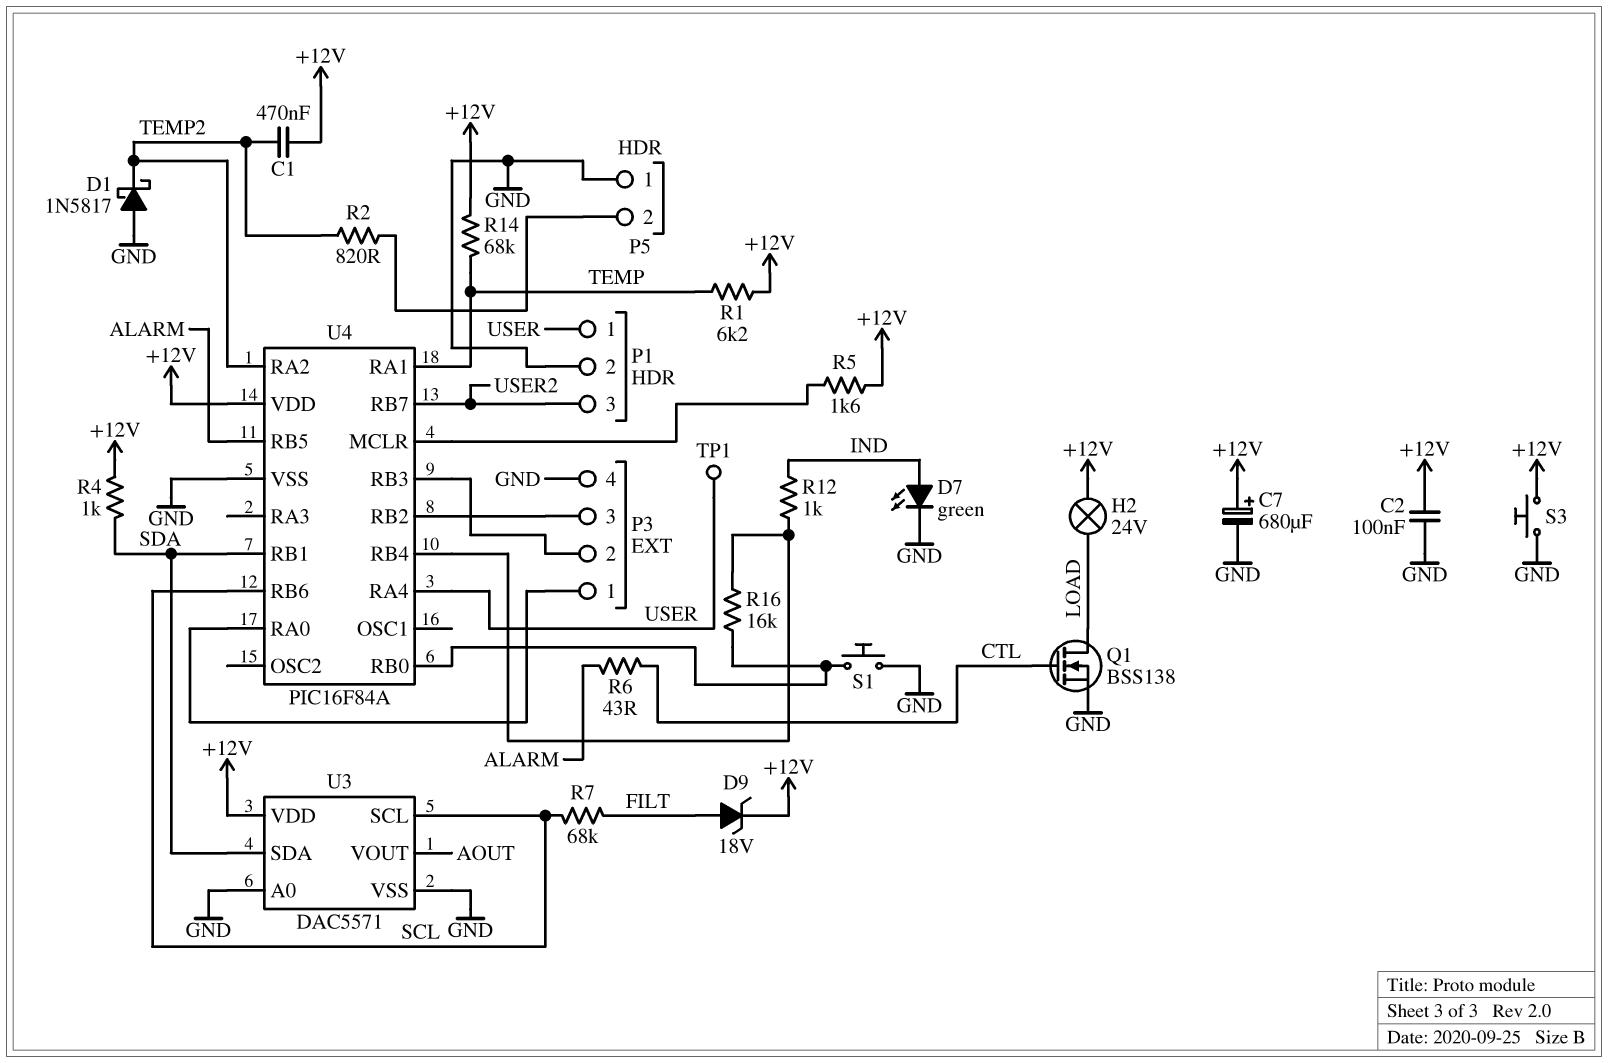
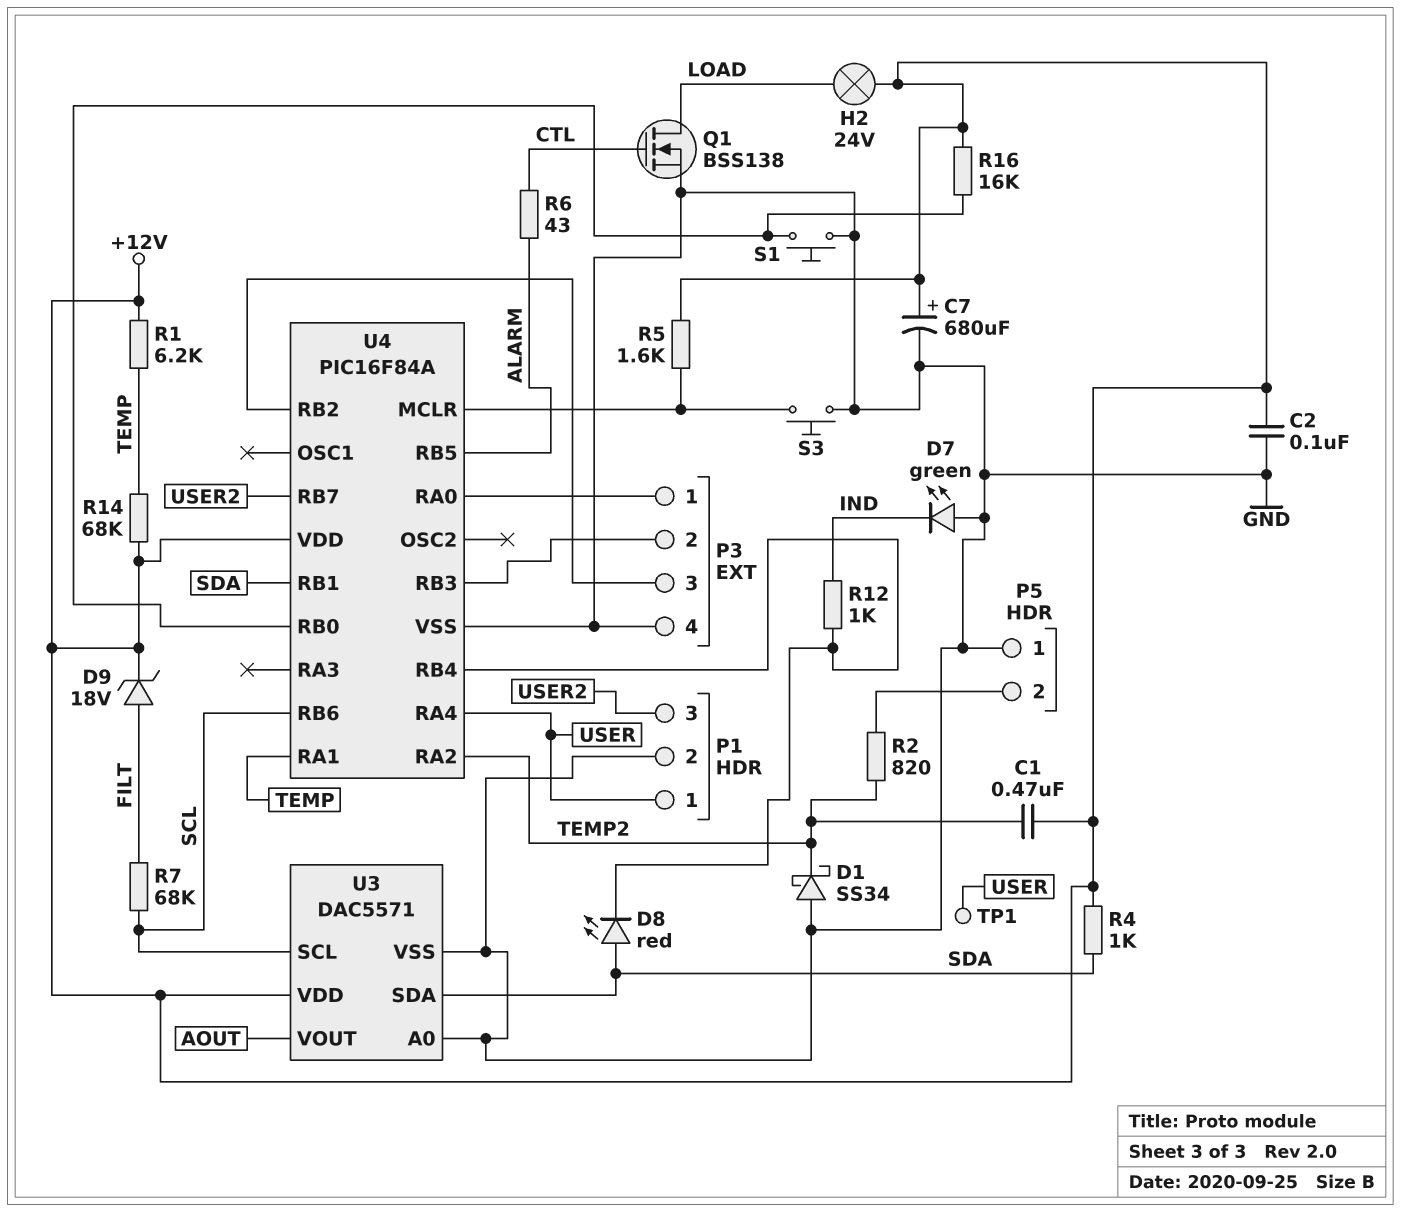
D1: schottky 1N5817 (A GND, K TEMP2) -> schottky SS34 (A GND, K TEMP2)
D7: LED green (A IND, K GND) -> LED green (A GND, K IND)
D8: none -> LED red (A SDA, K U4/RB4)
R16: 16k (U4/RB0, U4/RB4) -> 16k (+12V, U4/RB0)
S3: button (+12V, GND) -> button (GND, U4/MCLR)

